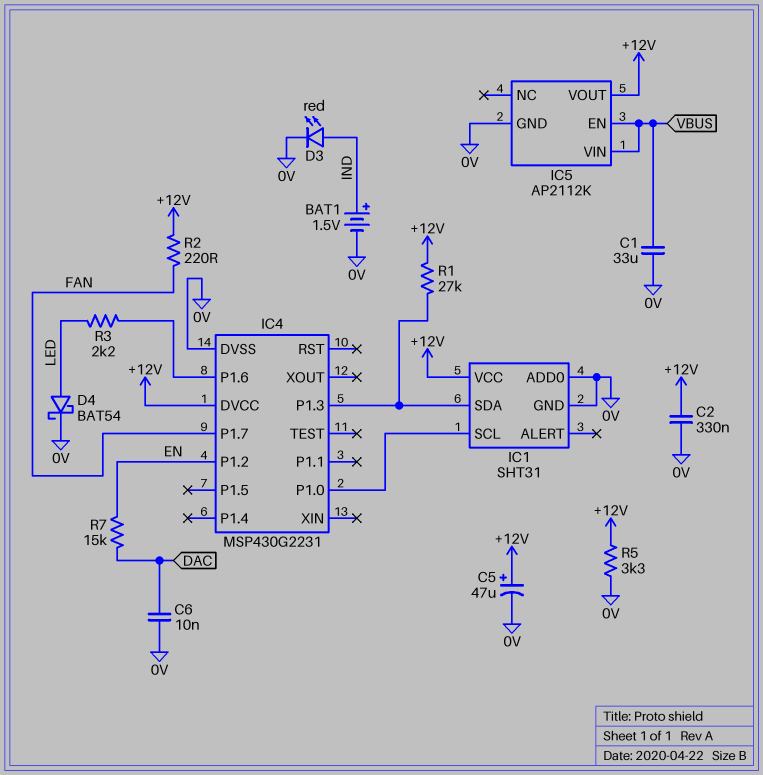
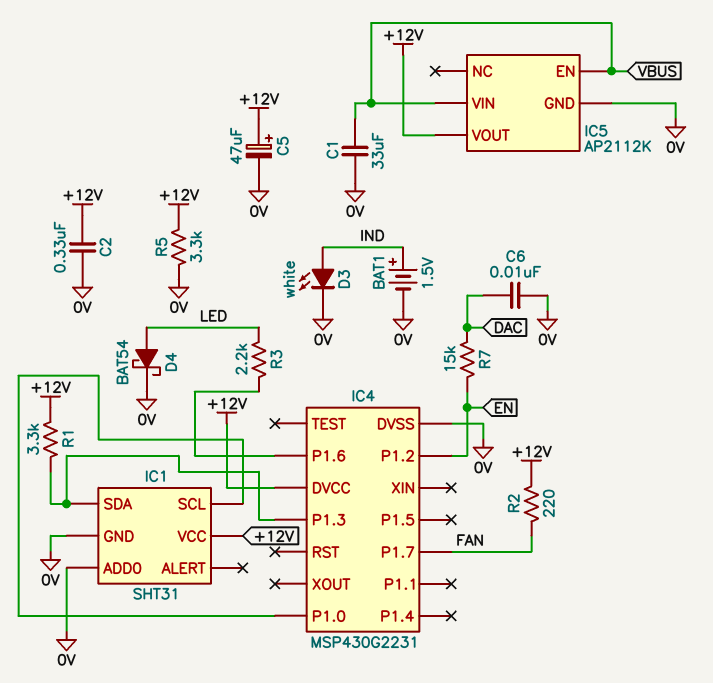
D3: LED red (A IND, K 0V) -> LED white (A IND, K 0V)
R1: 27k (+12V, IC1/SDA) -> 3.3k (+12V, IC1/SDA)

